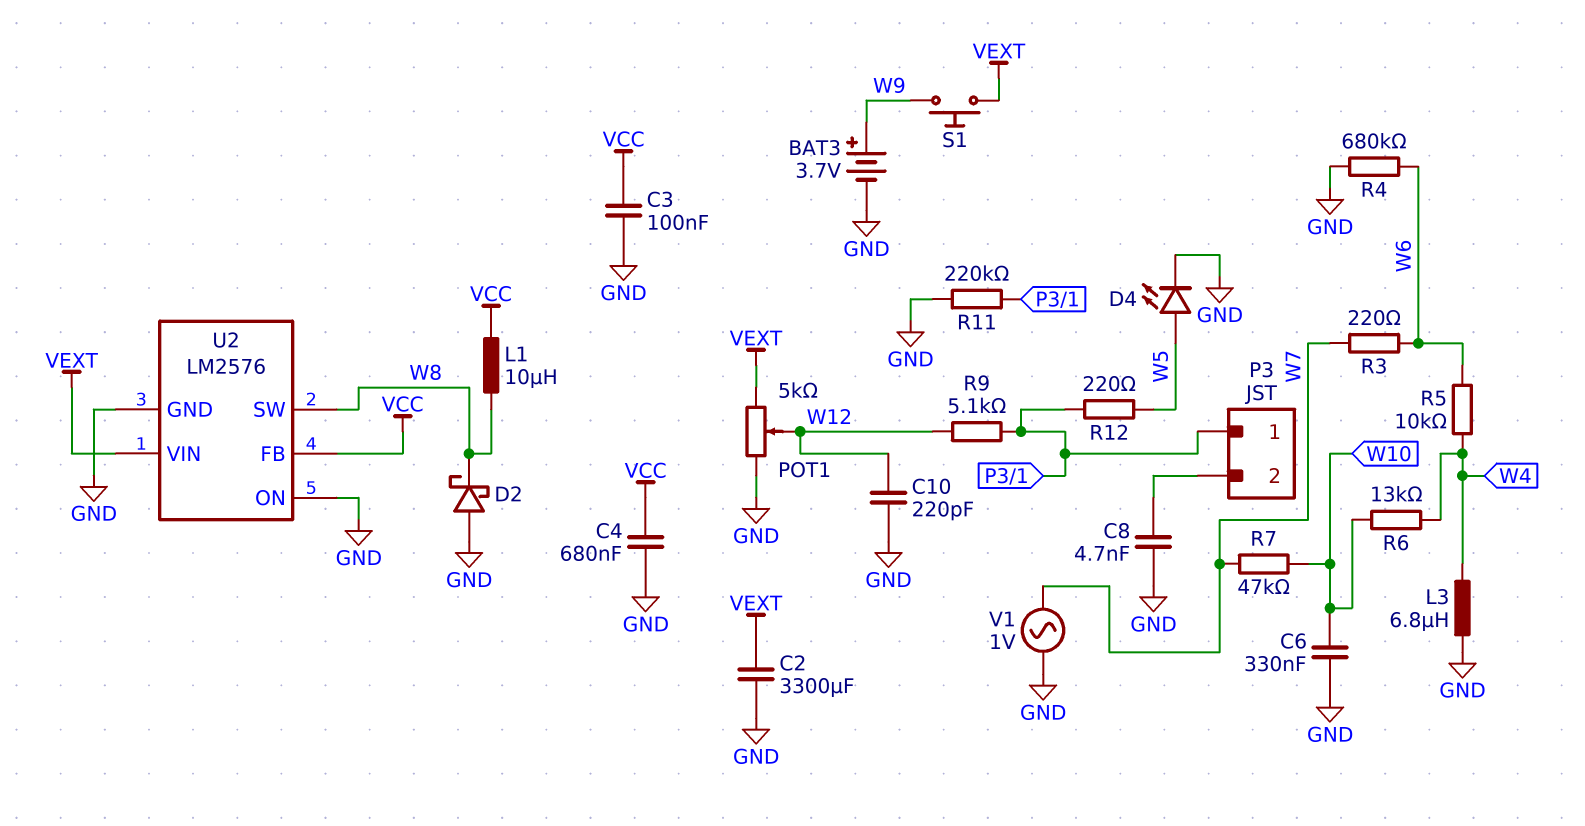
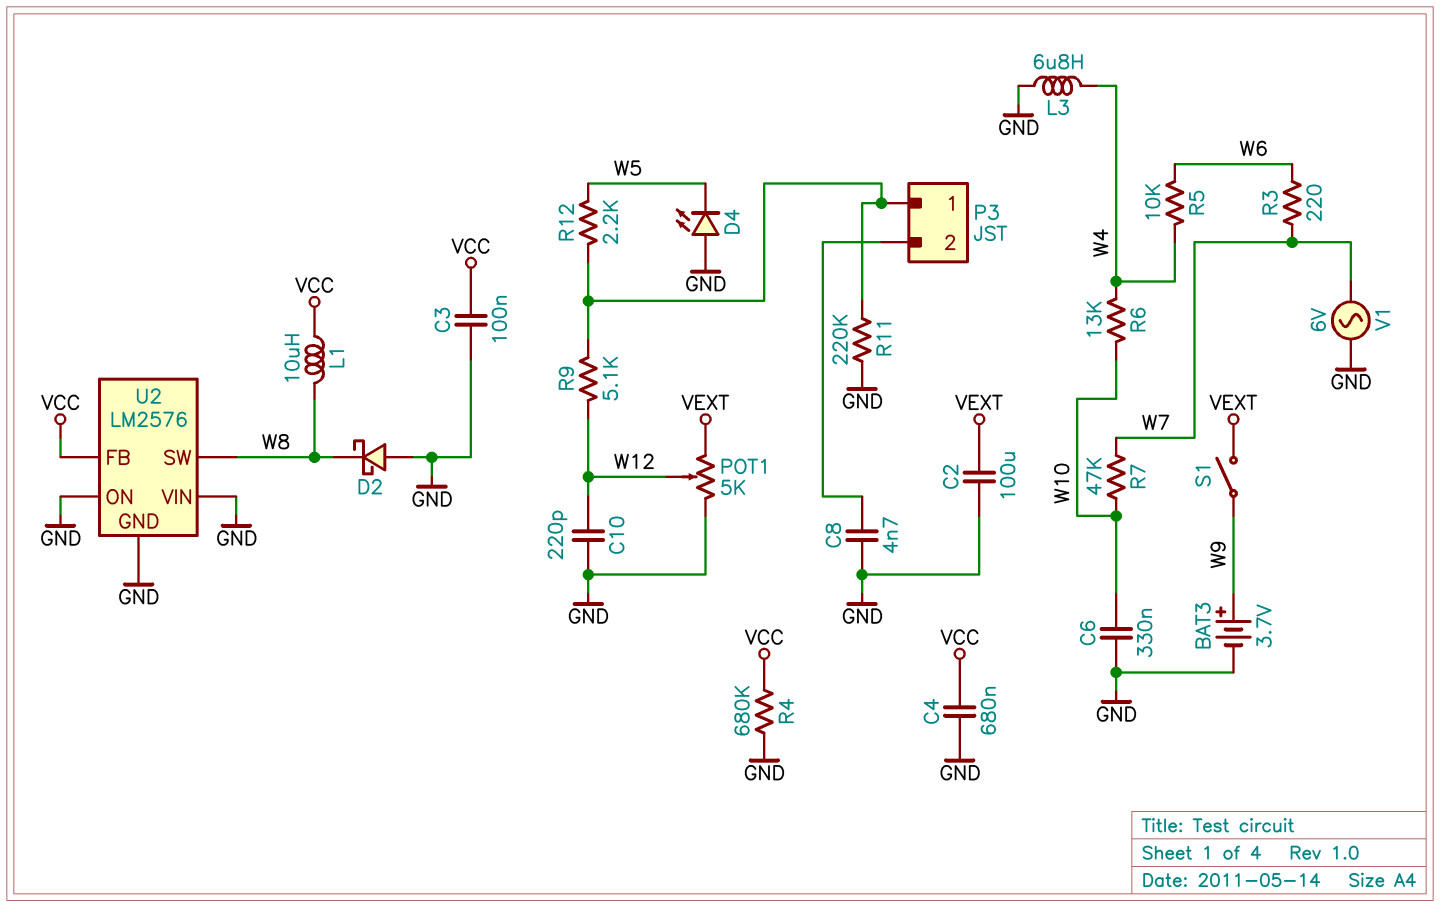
C2: 3300uF (GND, VEXT) -> 100uF (GND, VEXT)
D4: LED (A W5, K GND) -> LED (A GND, K W5)
R4: 680k (GND, W6) -> 680k (GND, VCC)
R12: 220 (P3/1, W5) -> 2.2k (P3/1, W5)
S1: button (VEXT, W9) -> switch (VEXT, W9)
U2 pin VIN: VEXT -> GND
V1: AC 1V (GND, W7) -> AC 6V (GND, W7)

